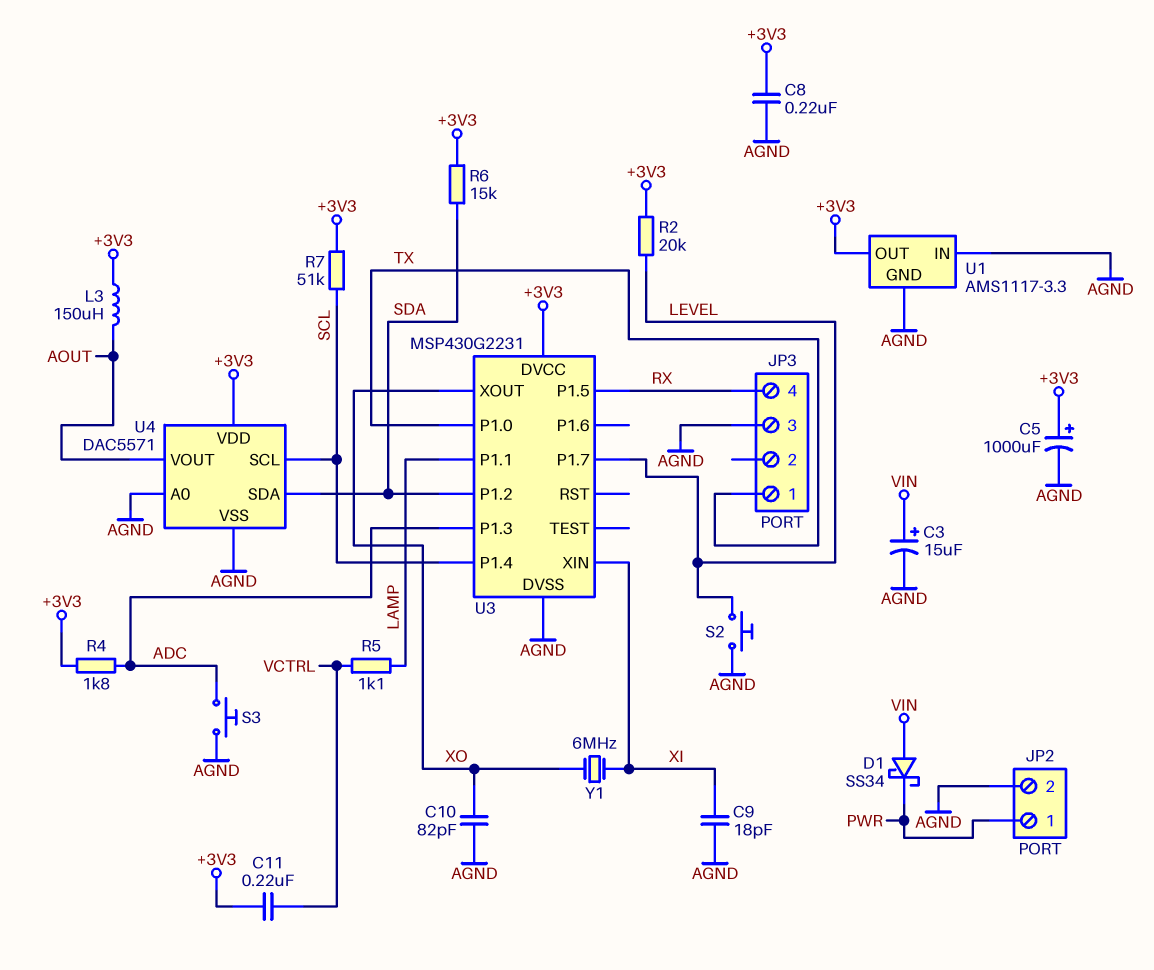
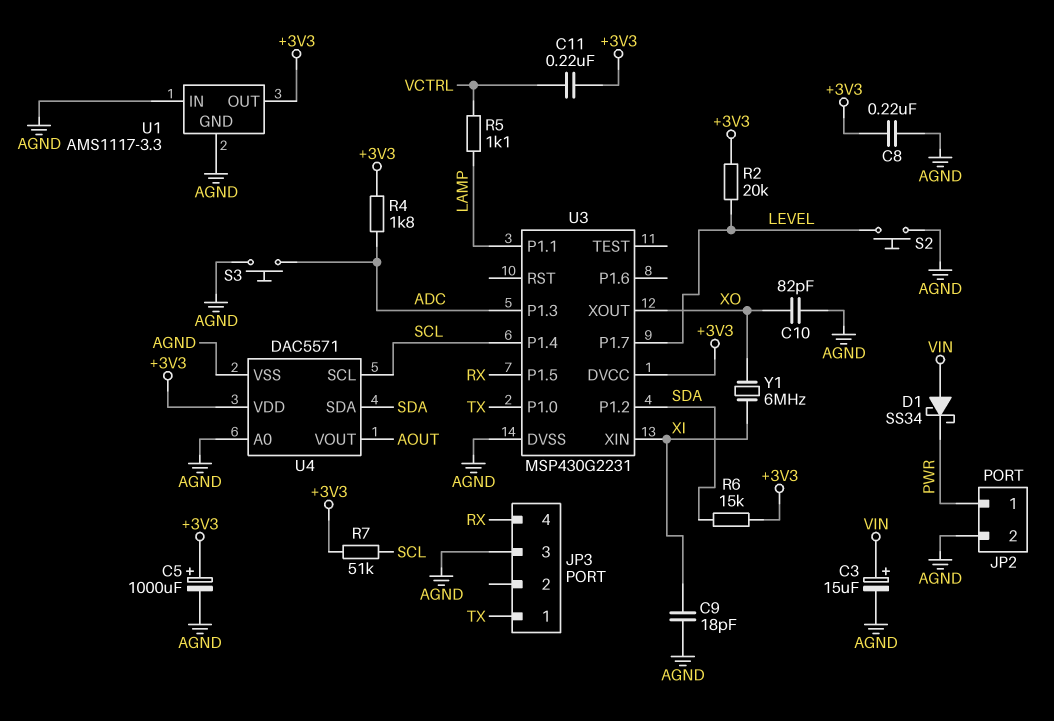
L3: 150uH (+3V3, AOUT) -> none

